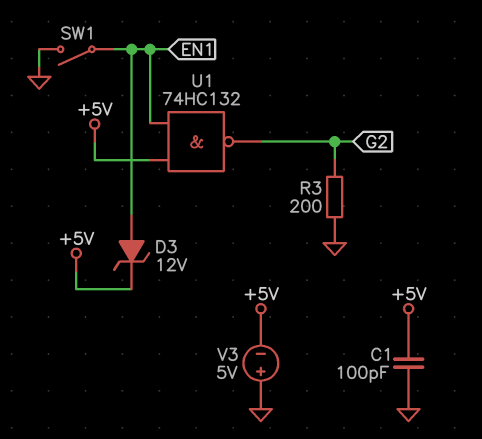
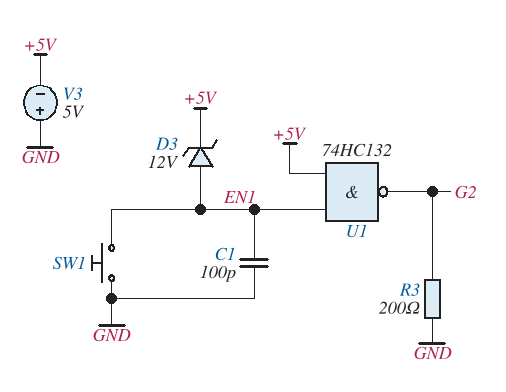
C1: 100pF (+5V, GND) -> 100pF (EN1, GND)
SW1: switch (EN1, GND) -> button (EN1, GND)

